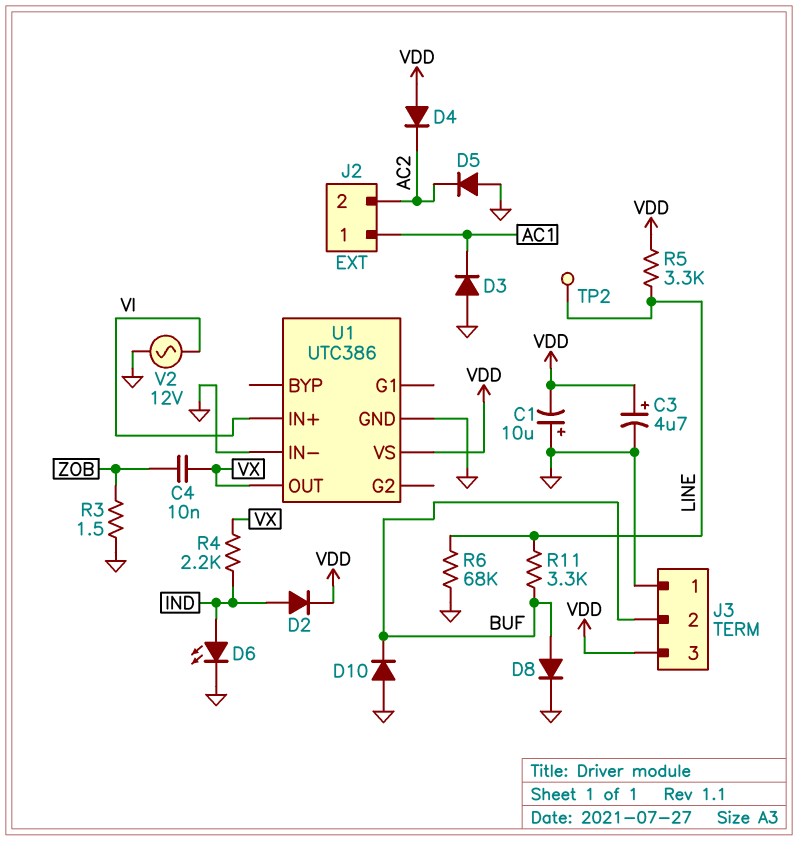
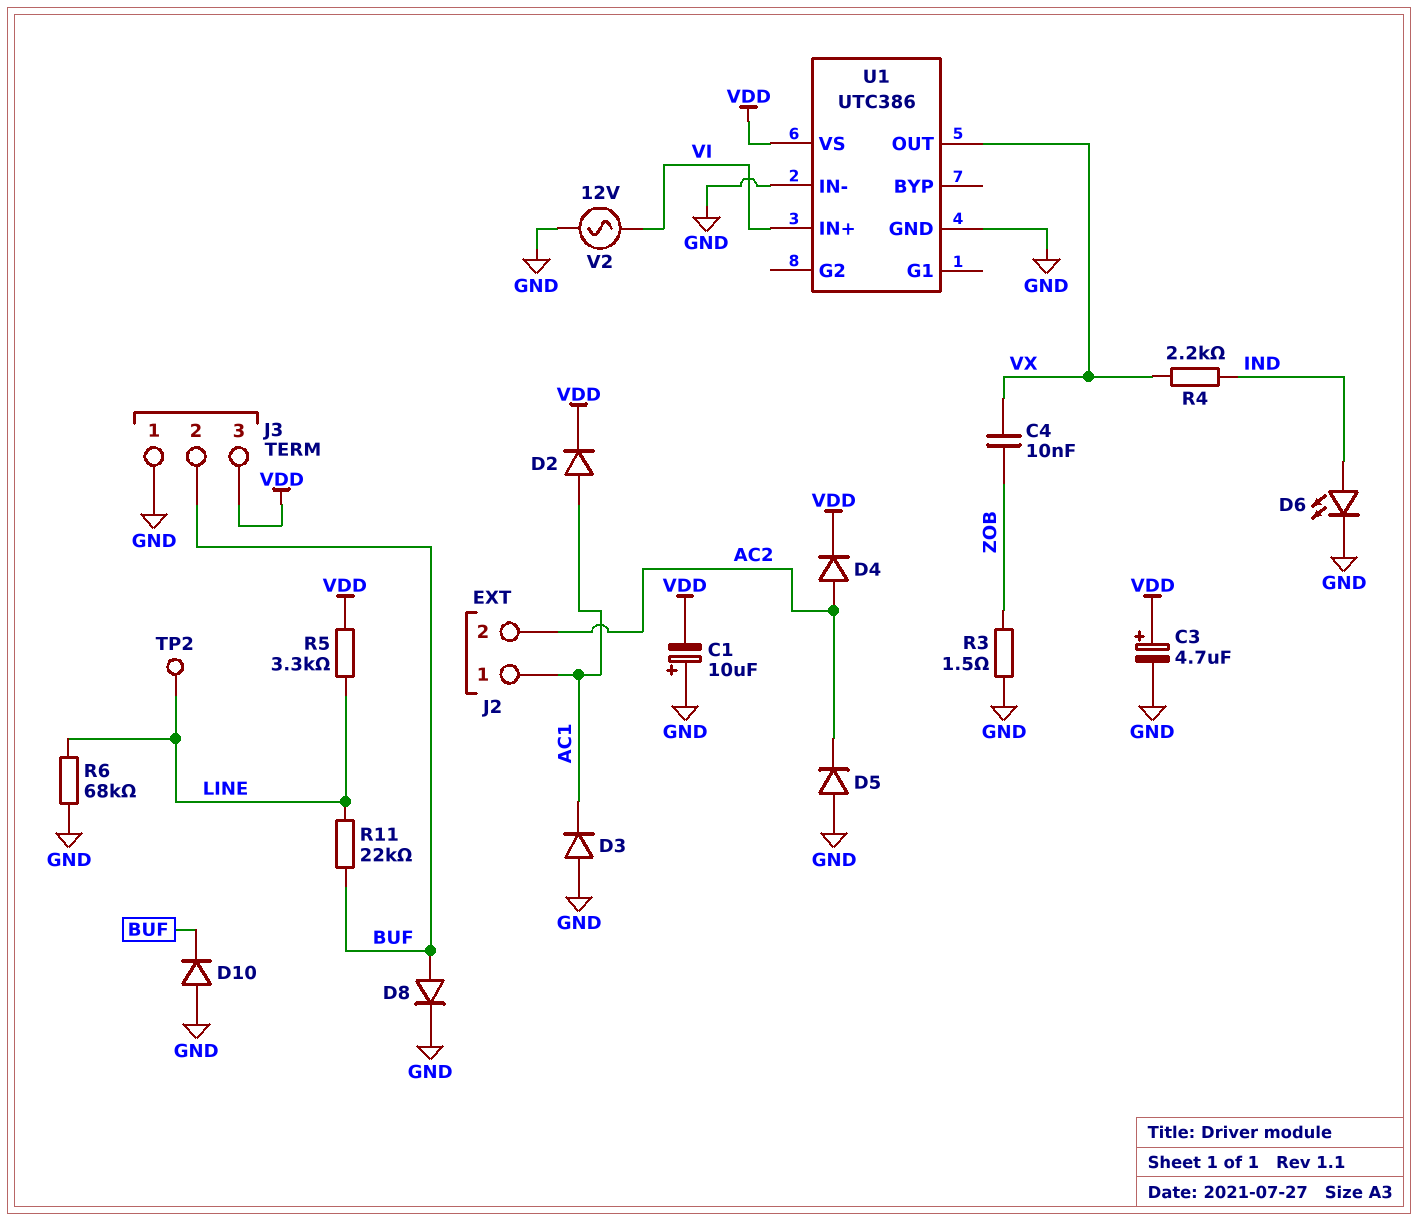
D2: diode (A IND, K VDD) -> diode (A AC1, K VDD)
D4: diode (A VDD, K AC2) -> diode (A AC2, K VDD)
R11: 3.3k (BUF, LINE) -> 22k (BUF, LINE)

